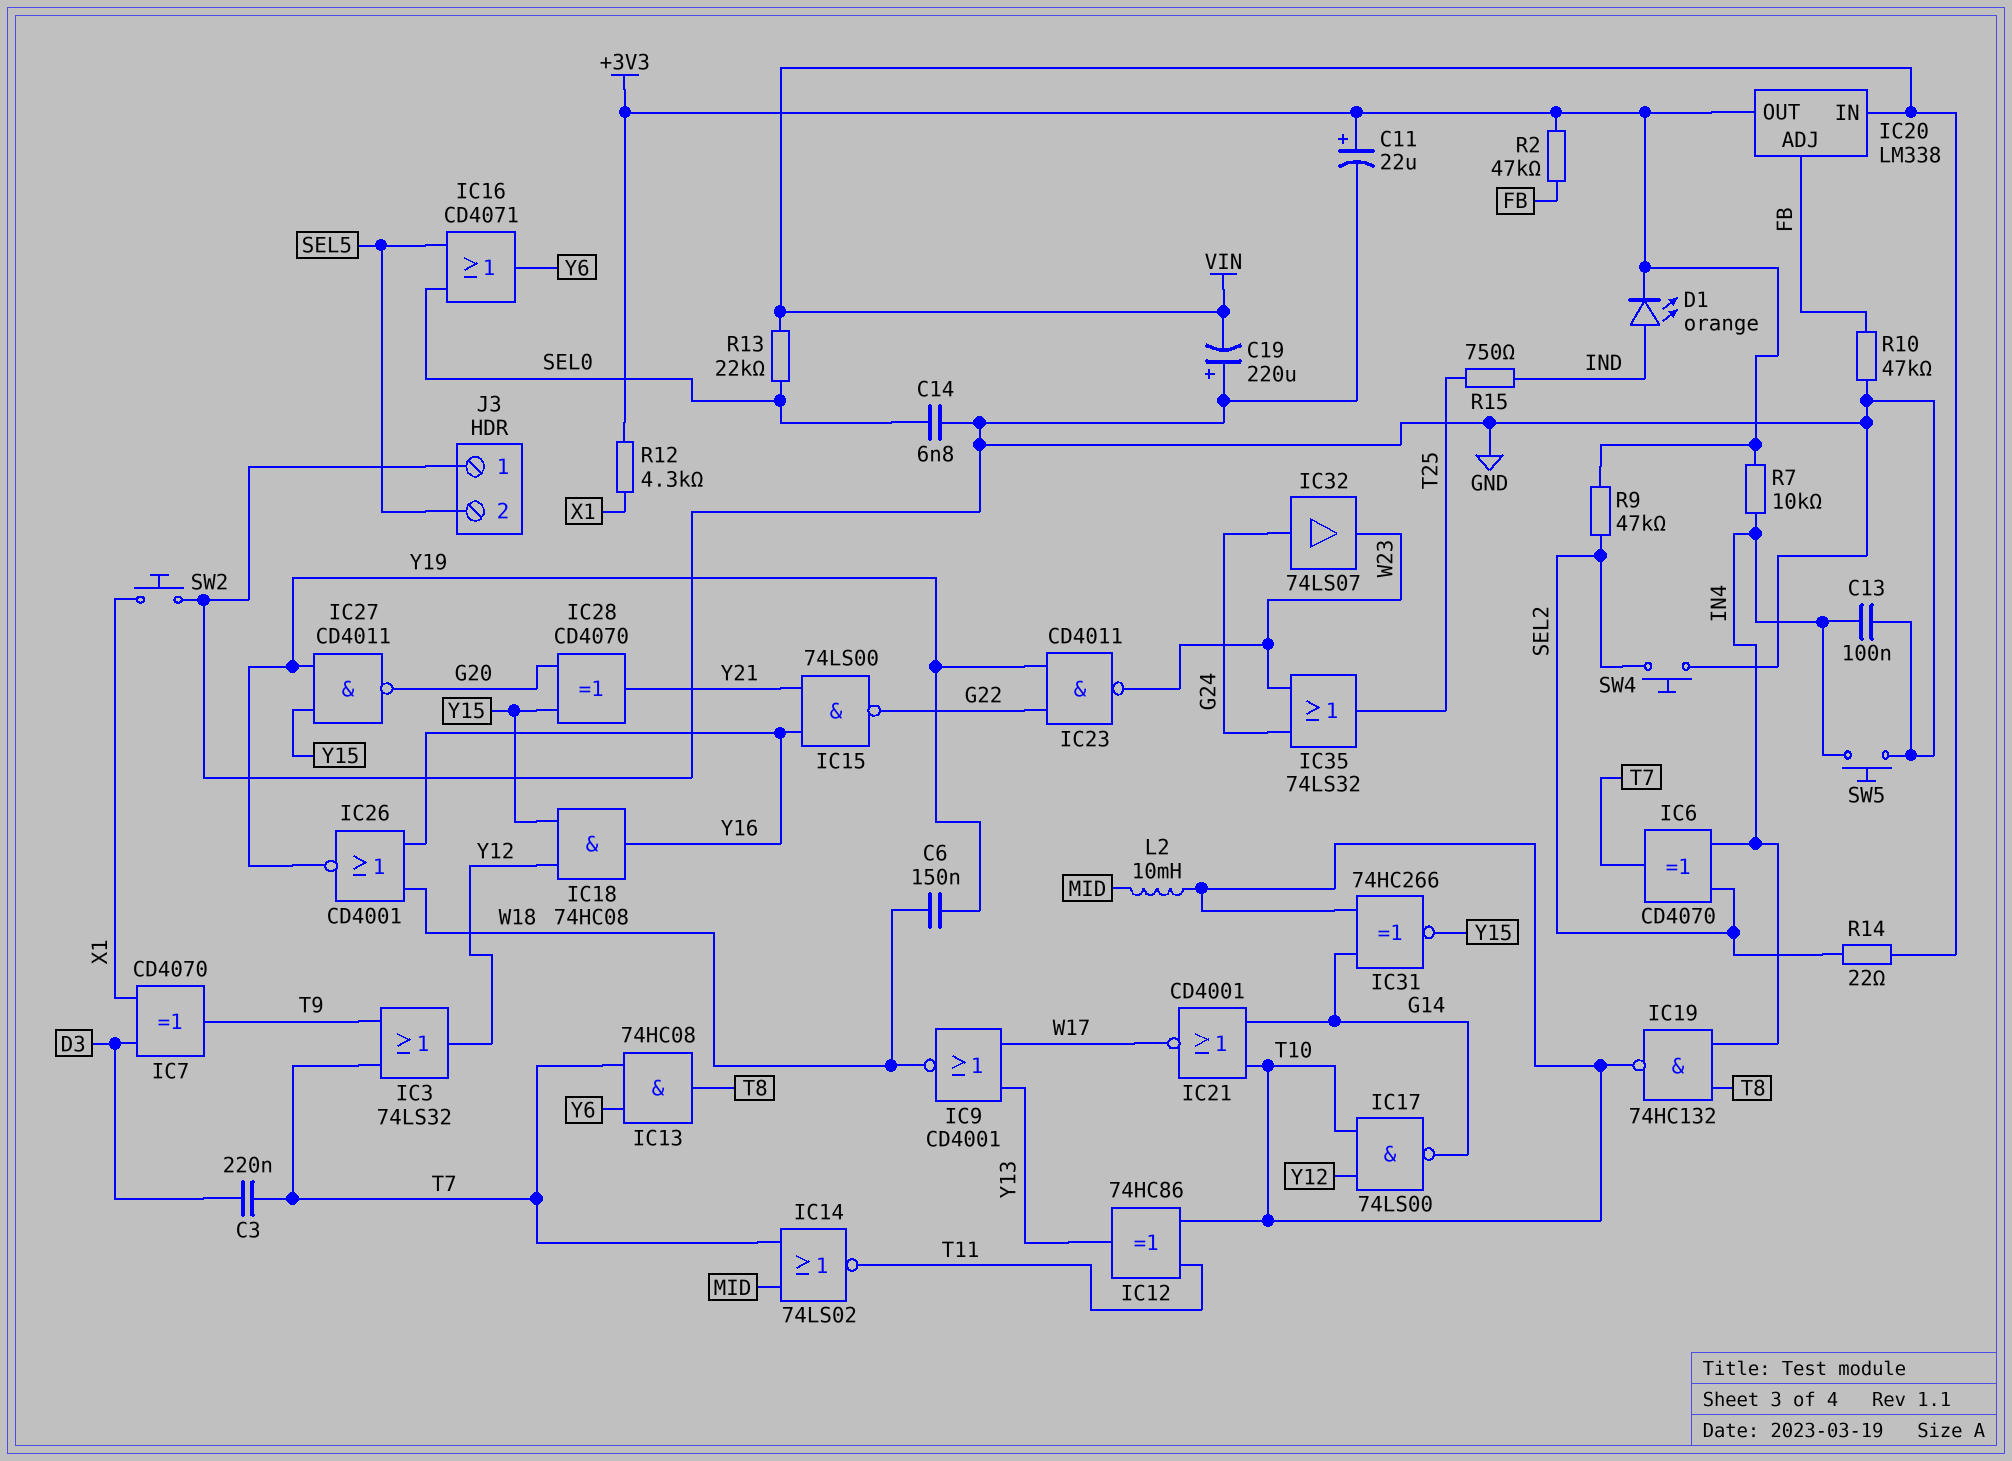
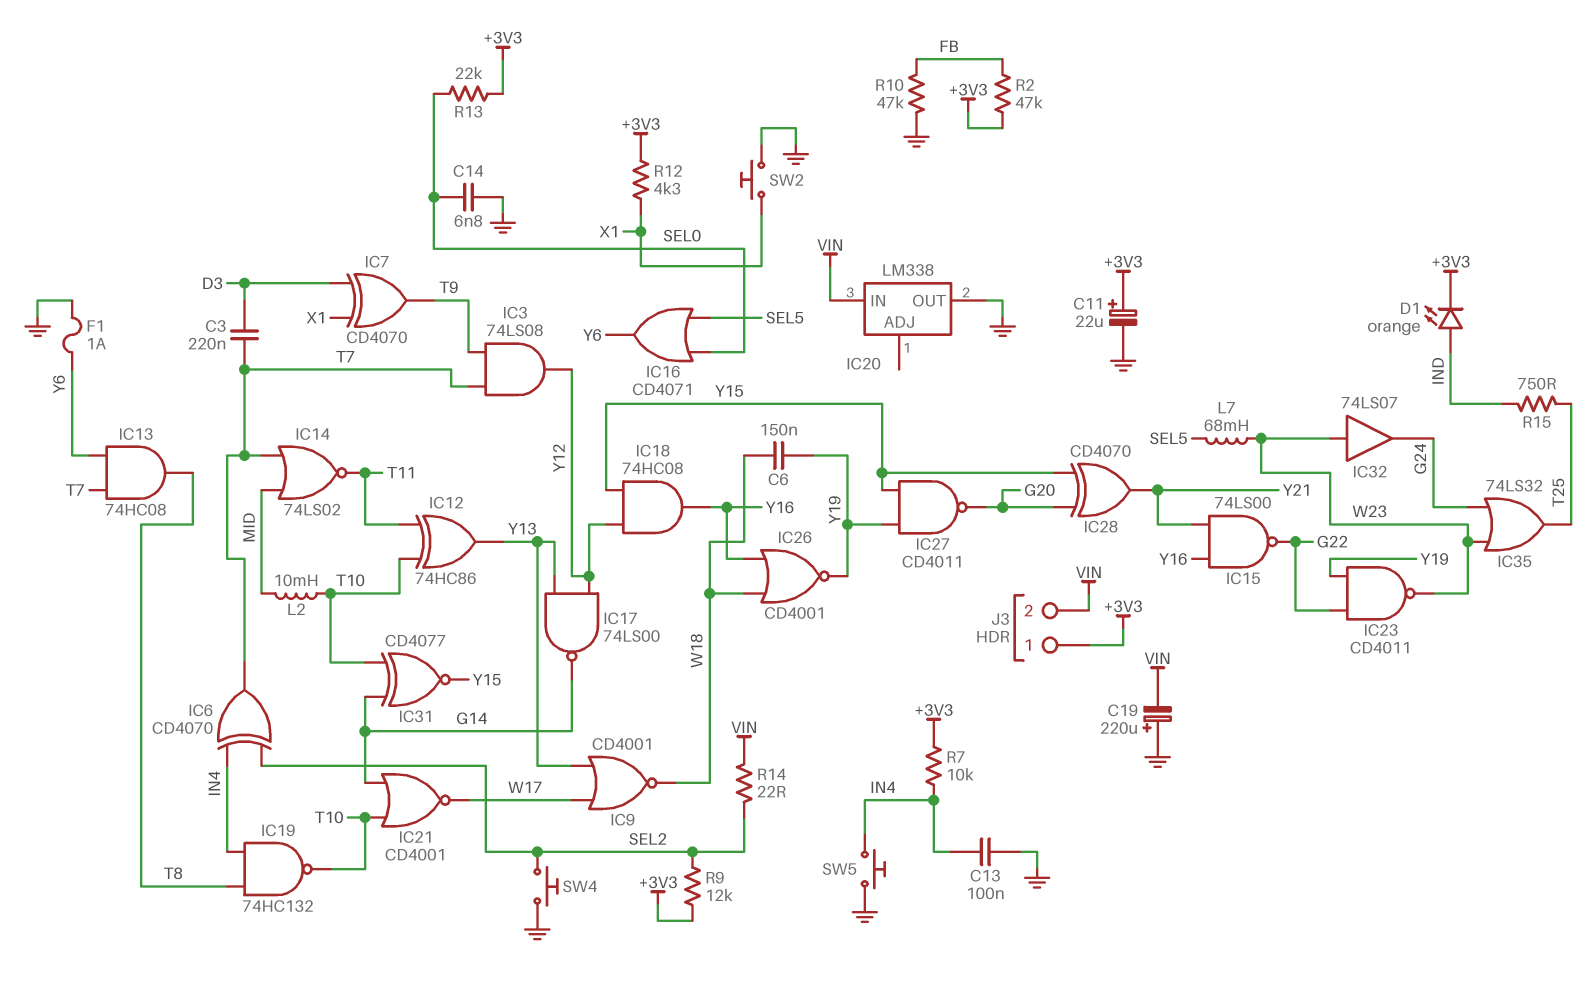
F1: none -> 1A (GND, Y6)
IC3: OR 74LS32 (in T7, in T9, out Y12) -> AND 74LS08 (in T7, in T9, out Y12)
IC17: NAND 74LS00 (in T10, in Y12, out G14) -> NAND 74LS00 (in Y12, in Y13, out G14)
IC20 pin ADJ: FB -> none
IC20 pin OUT: +3V3 -> GND
IC31: XNOR 74HC266 (in G14, in T10, out Y15) -> XNOR CD4077 (in G14, in T10, out Y15)
IC32: buffer 74LS07 (in G24, out W23) -> buffer 74LS07 (in W23, out G24)
J3 pin 1: GND -> +3V3
J3 pin 2: SEL5 -> VIN
L7: none -> 68mH (SEL5, W23)
R9: 47k (+3V3, SEL2) -> 12k (+3V3, SEL2)
R13: 22k (SEL0, VIN) -> 22k (+3V3, SEL0)

